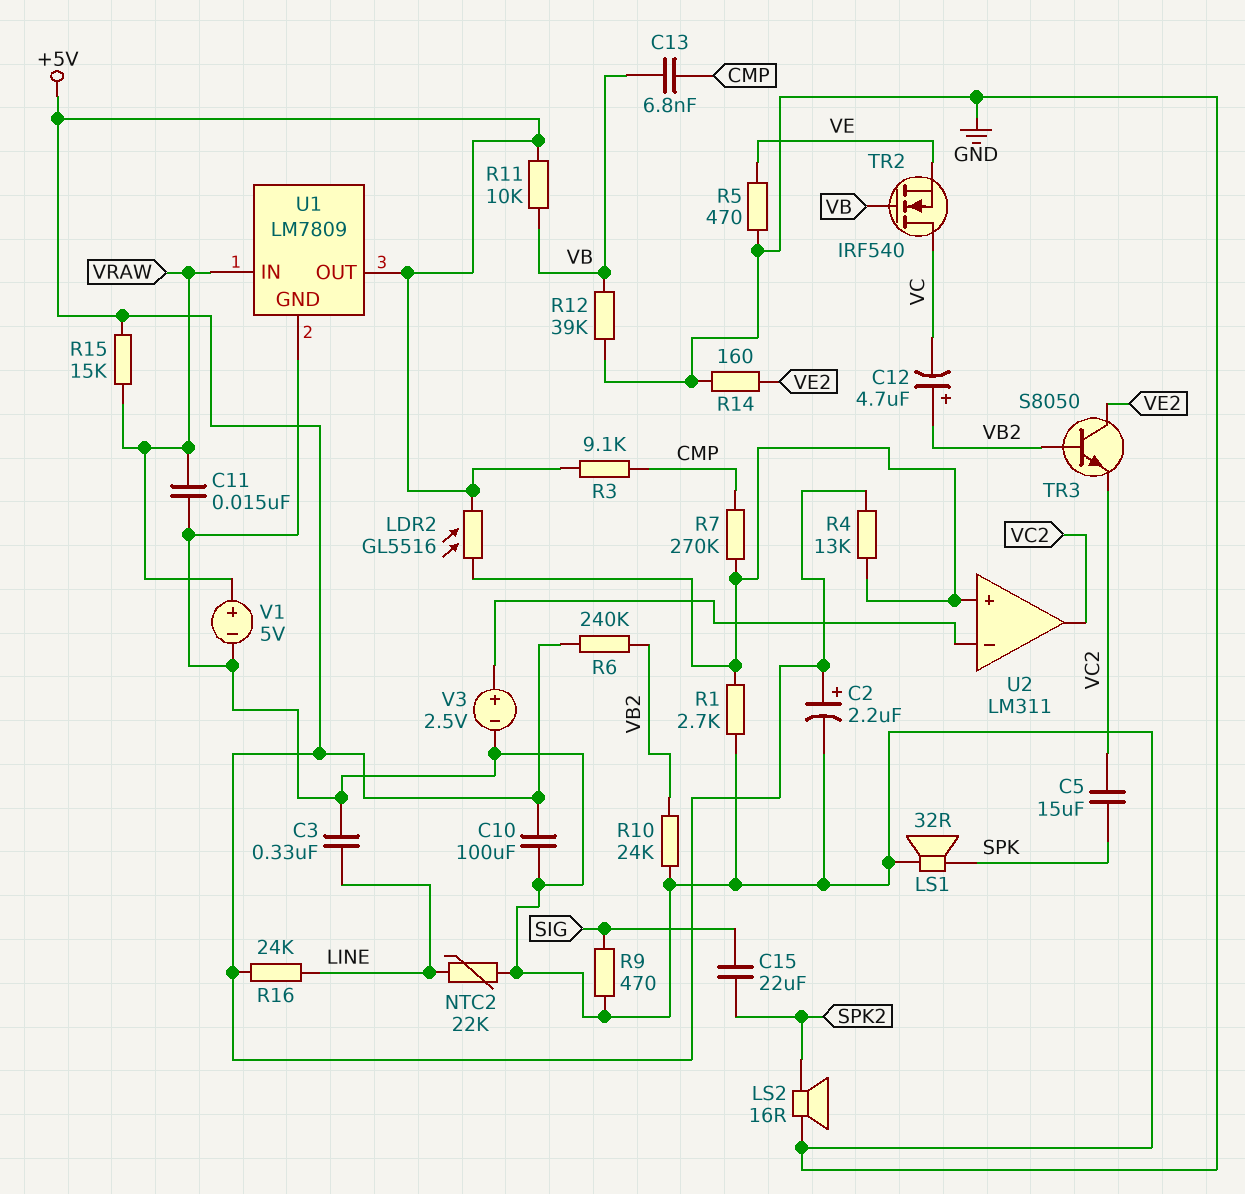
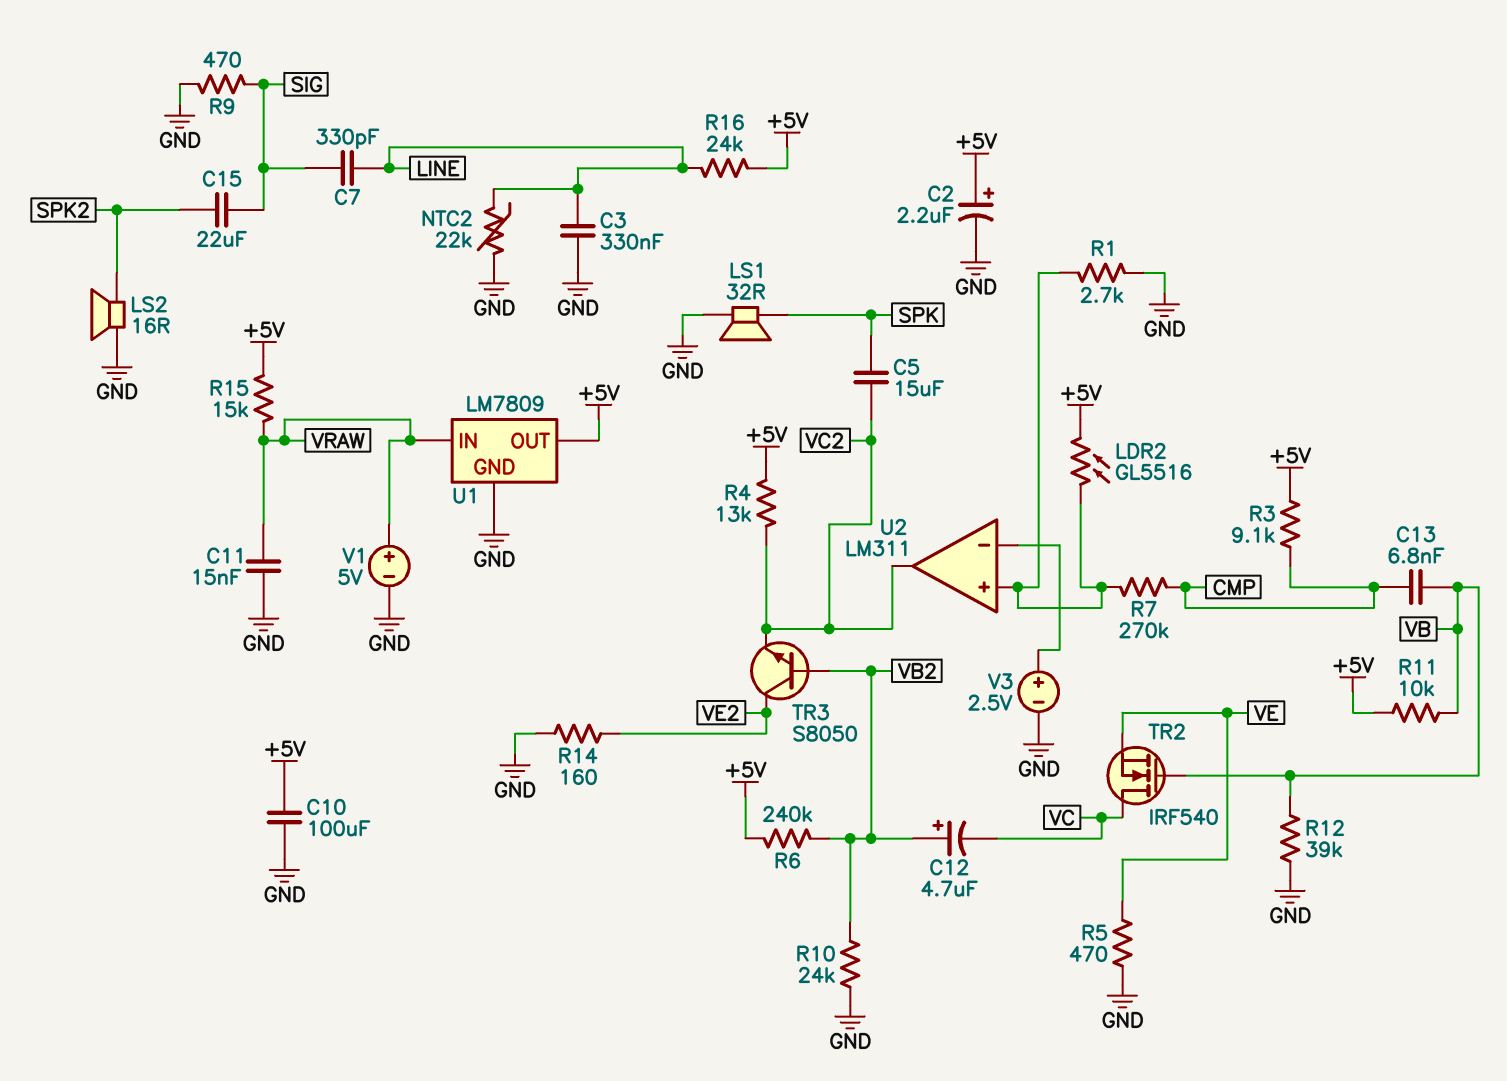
C7: none -> 330pF (LINE, SIG)
R4: 13k (+5V, U2/in+) -> 13k (+5V, VC2)

